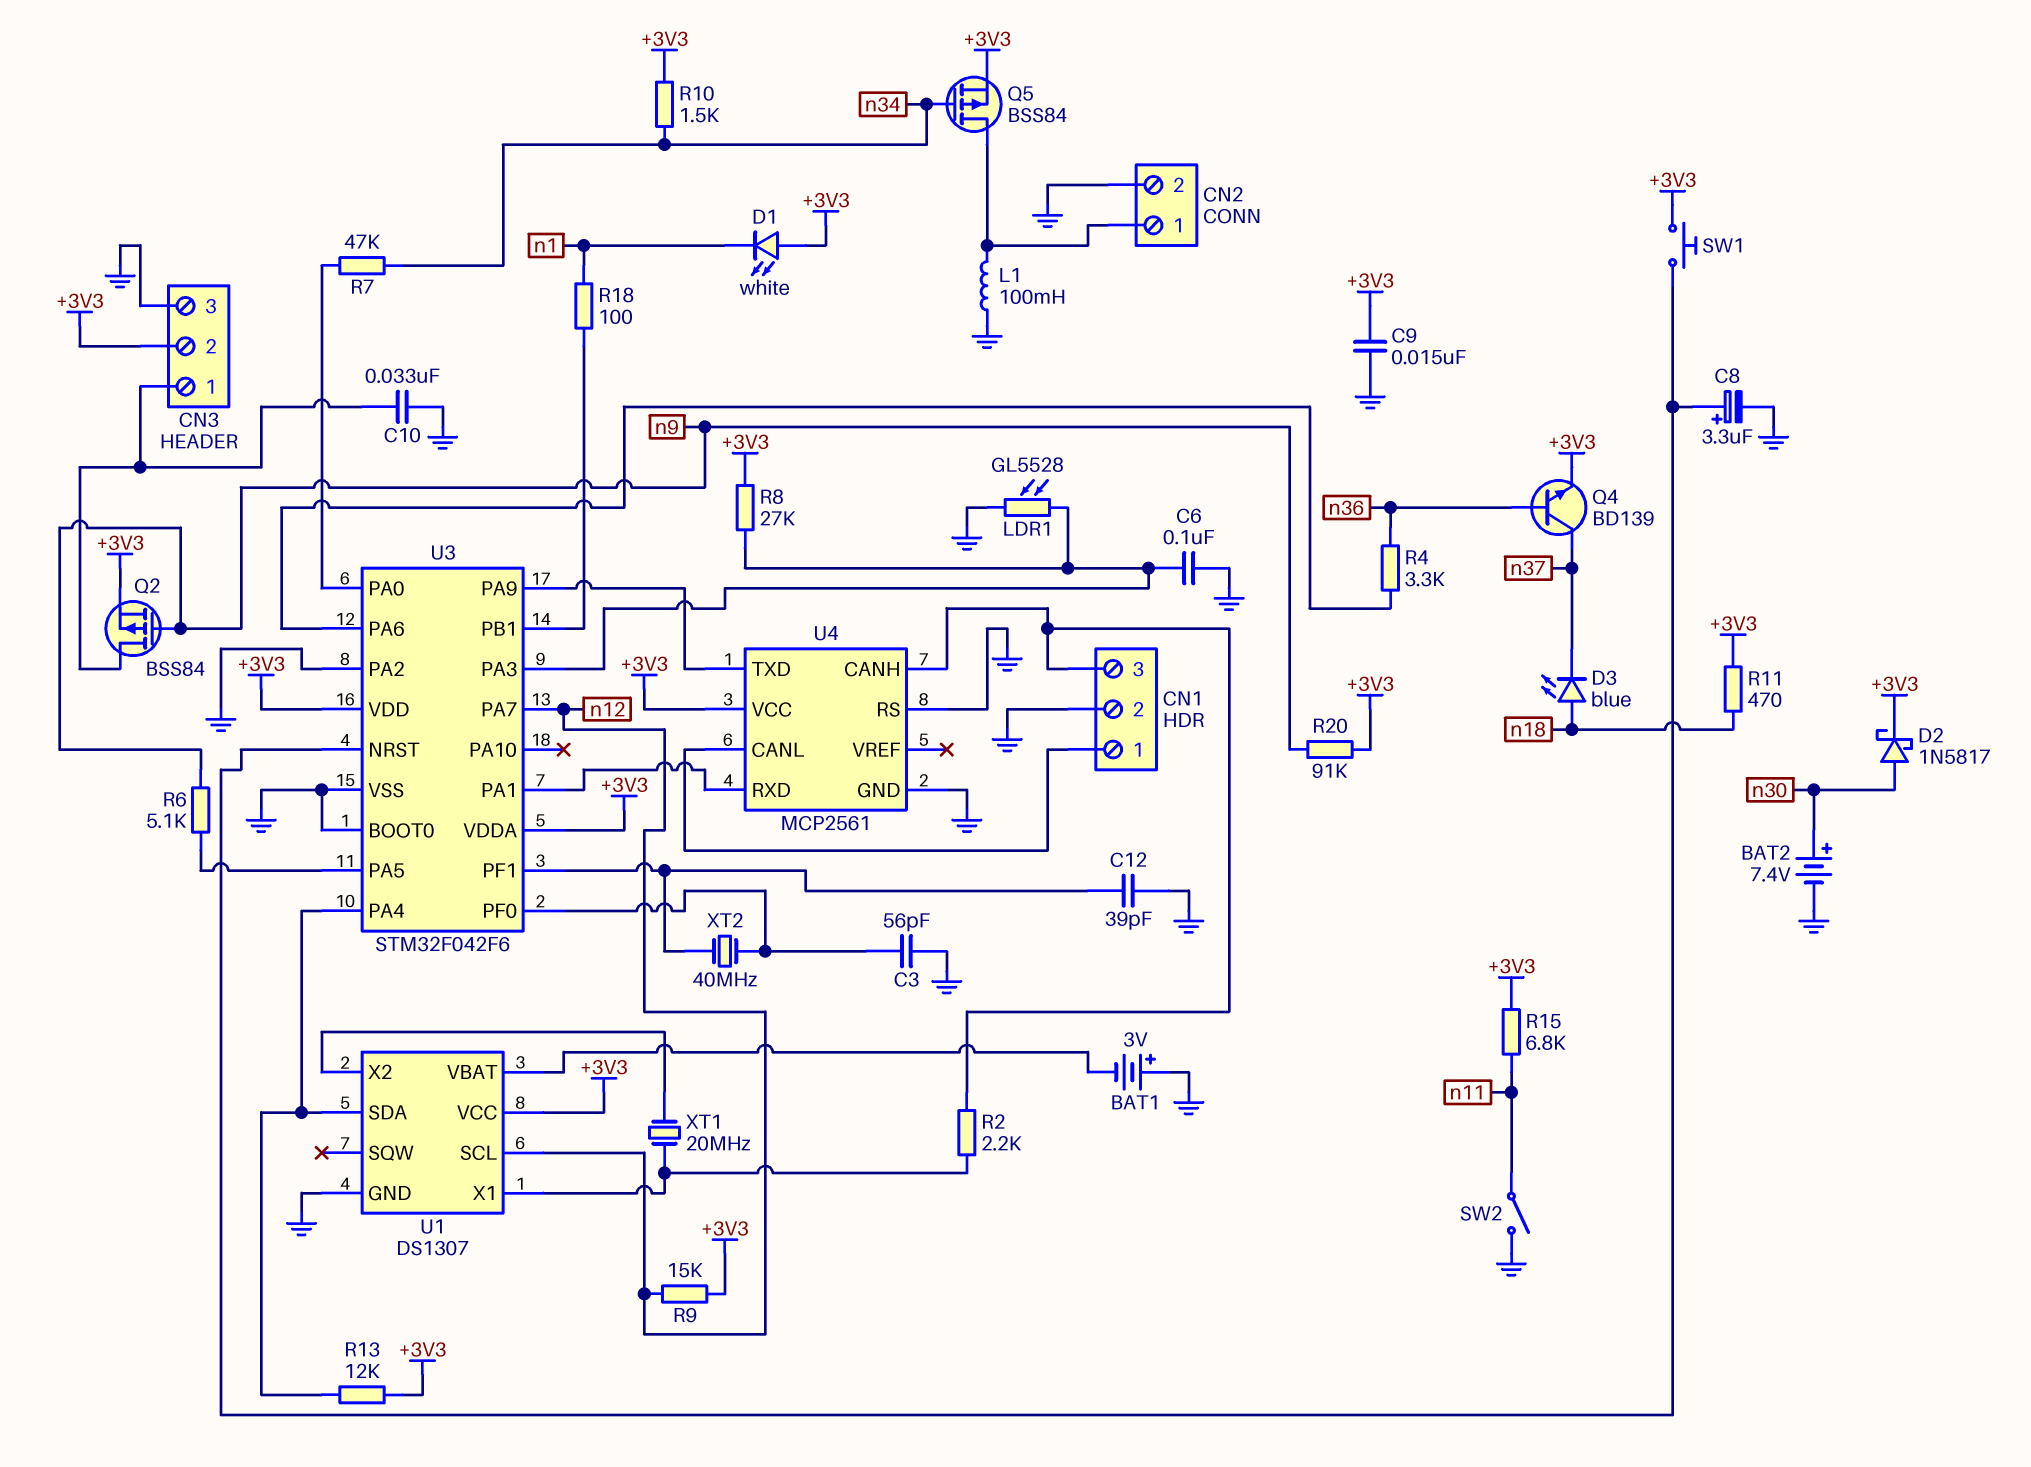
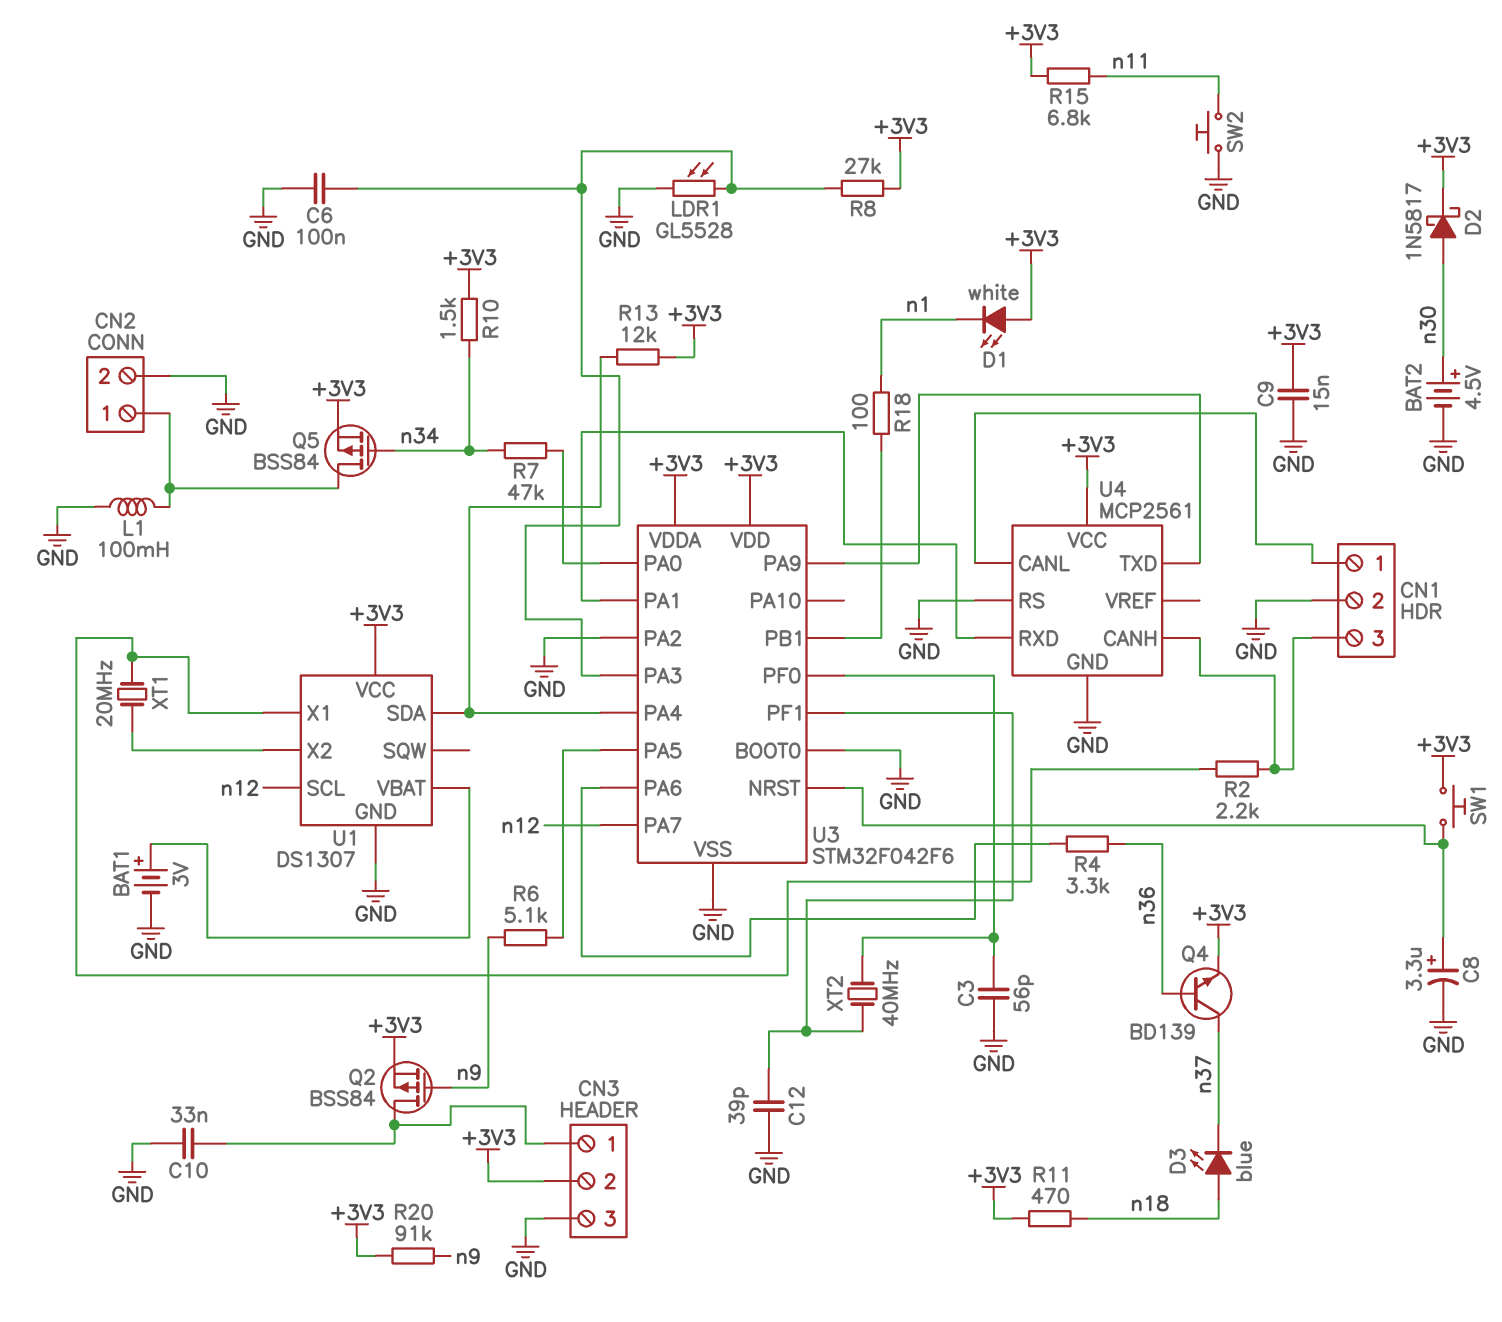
BAT1: 3V (plus GND, minus U1/VBAT) -> 3V (plus U1/VBAT, minus GND)
BAT2: 7.4V (plus n30, minus GND) -> 4.5V (plus n30, minus GND)
R9: 15k (+3V3, n12) -> none
SW2: switch (GND, n11) -> button (GND, n11)

